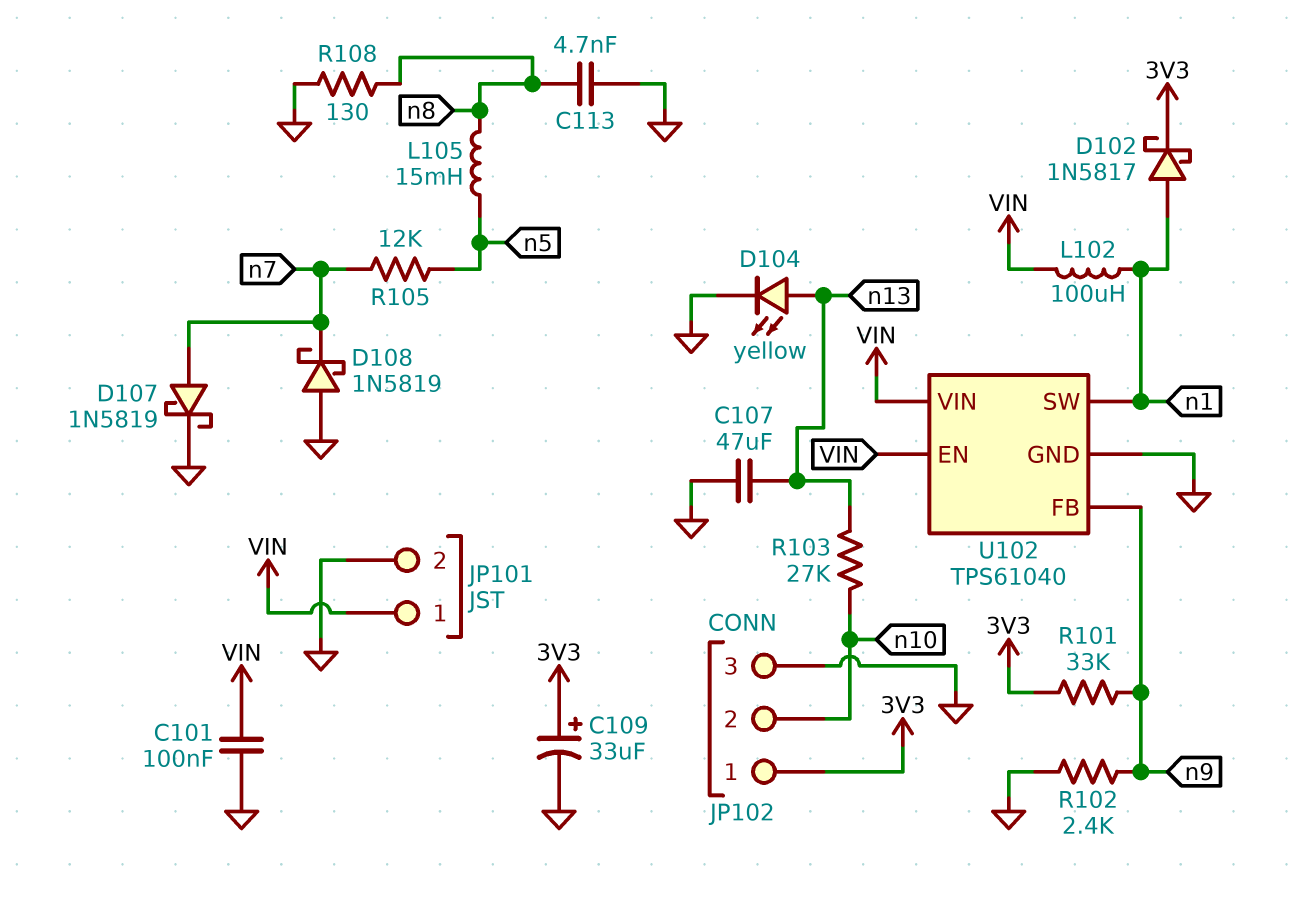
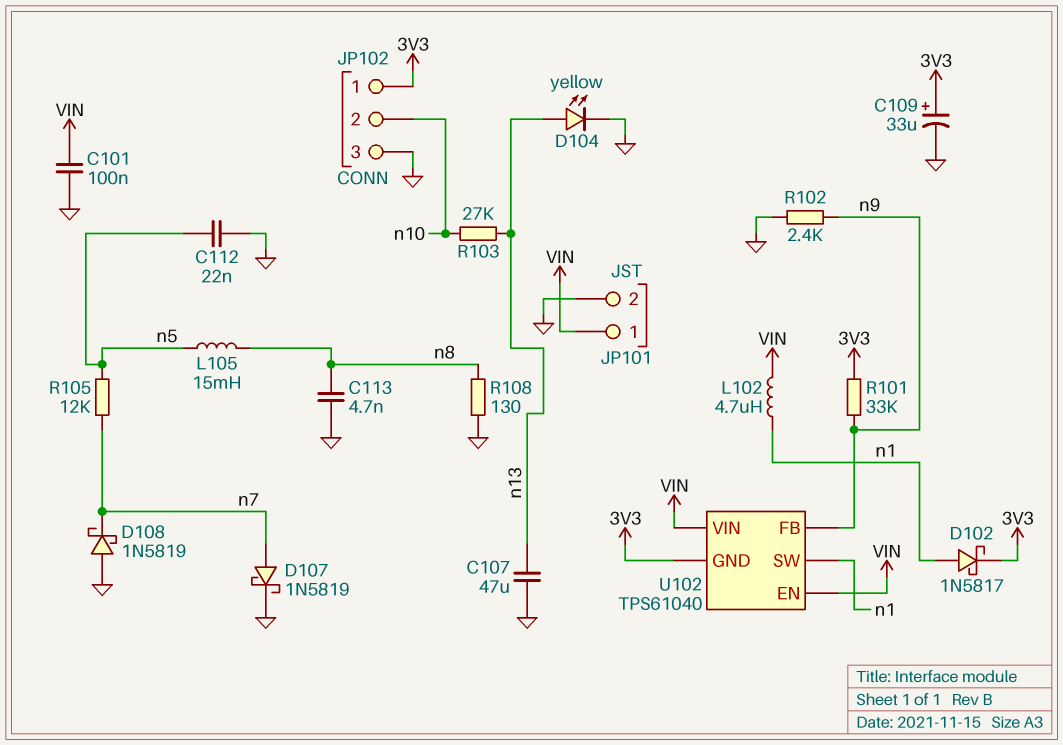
C112: none -> 22nF (GND, n5)
L102: 100uH (VIN, n1) -> 4.7uH (VIN, n1)
U102 pin GND: GND -> 3V3

